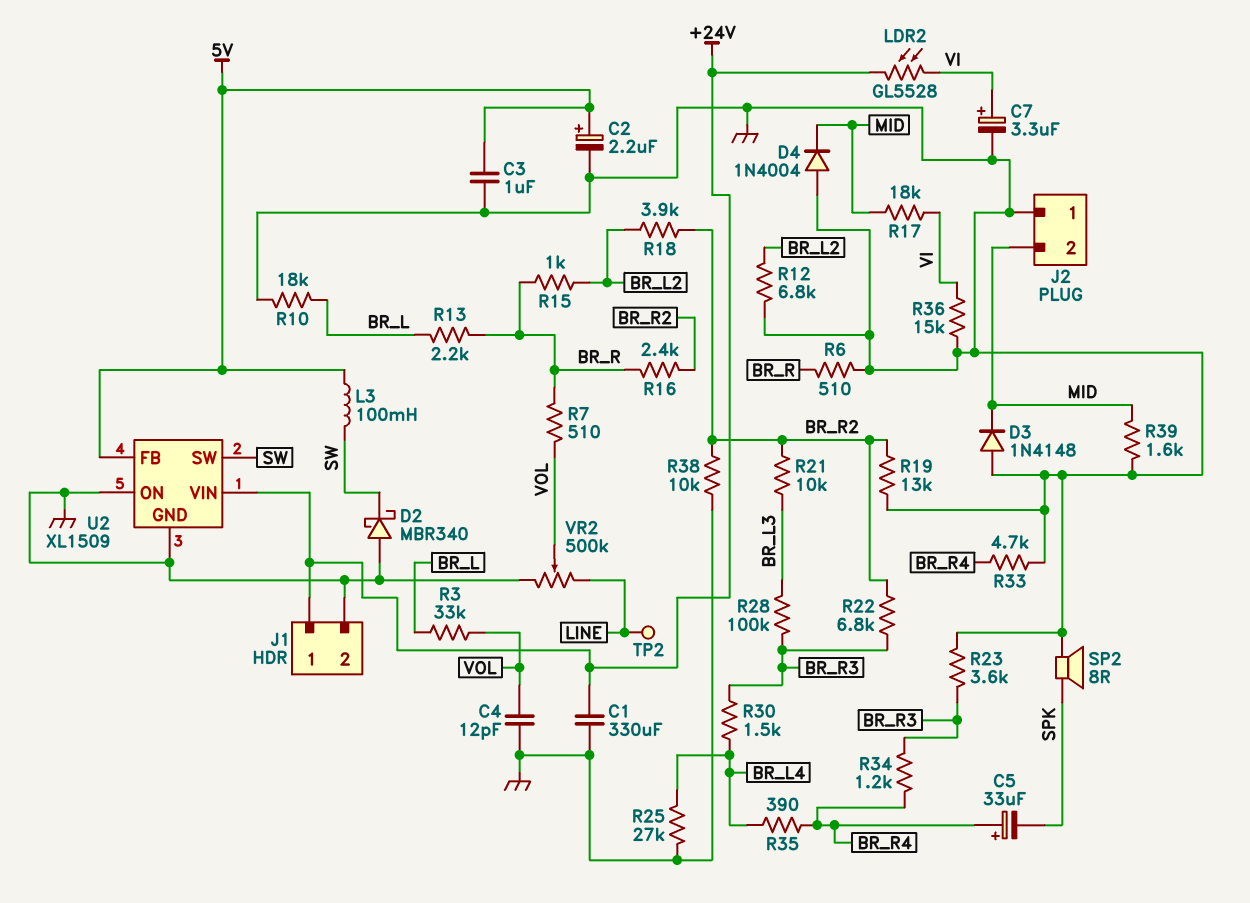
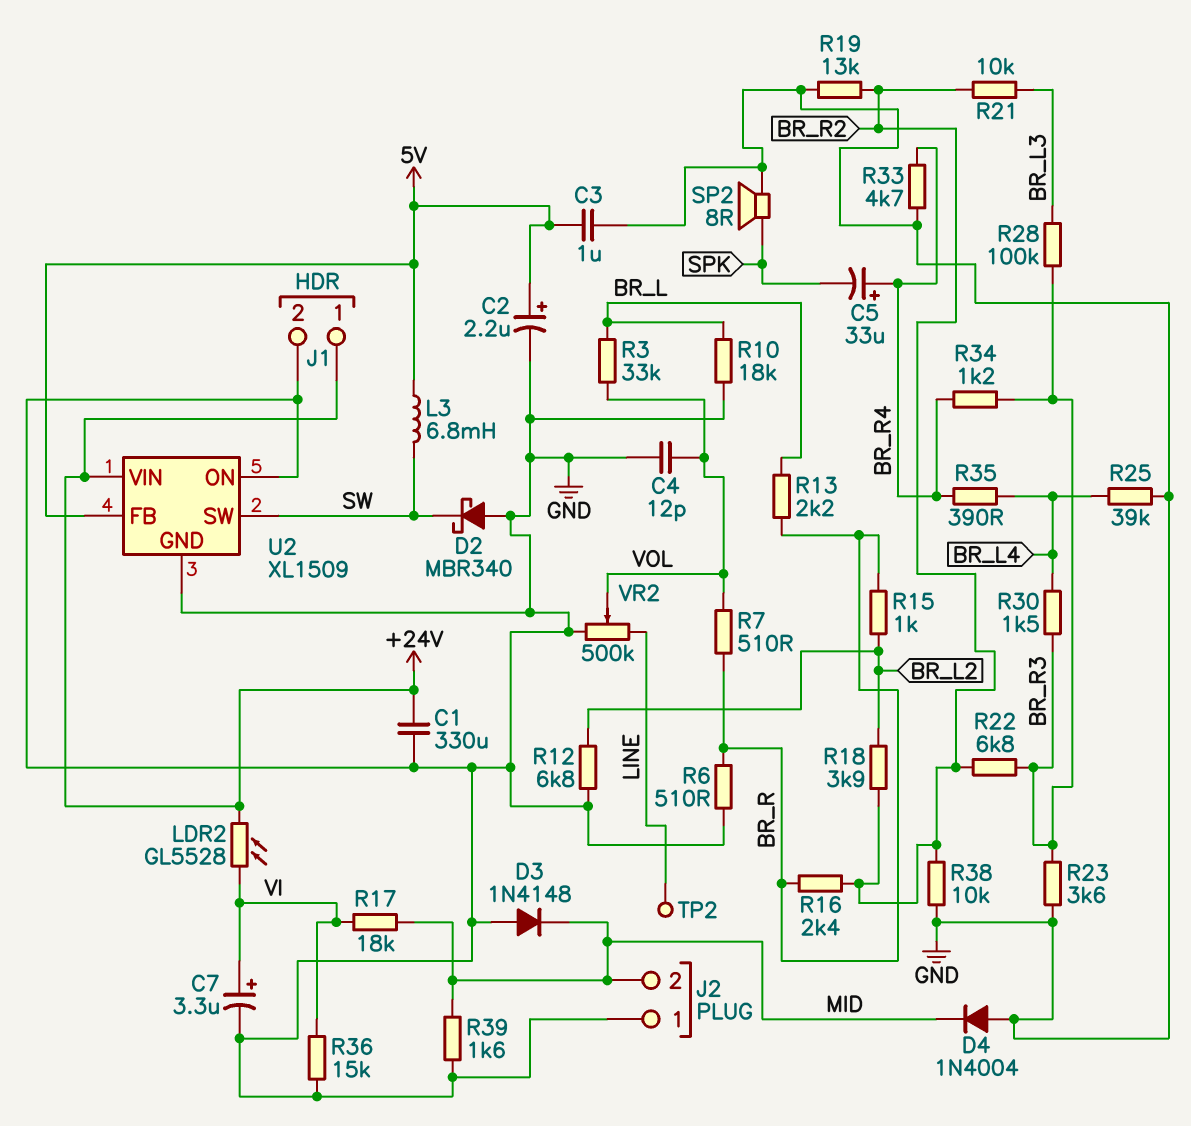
L3: 100mH (5V, SW) -> 6.8mH (5V, SW)
R25: 27k (BR_L4, GND) -> 39k (BR_L4, GND)

